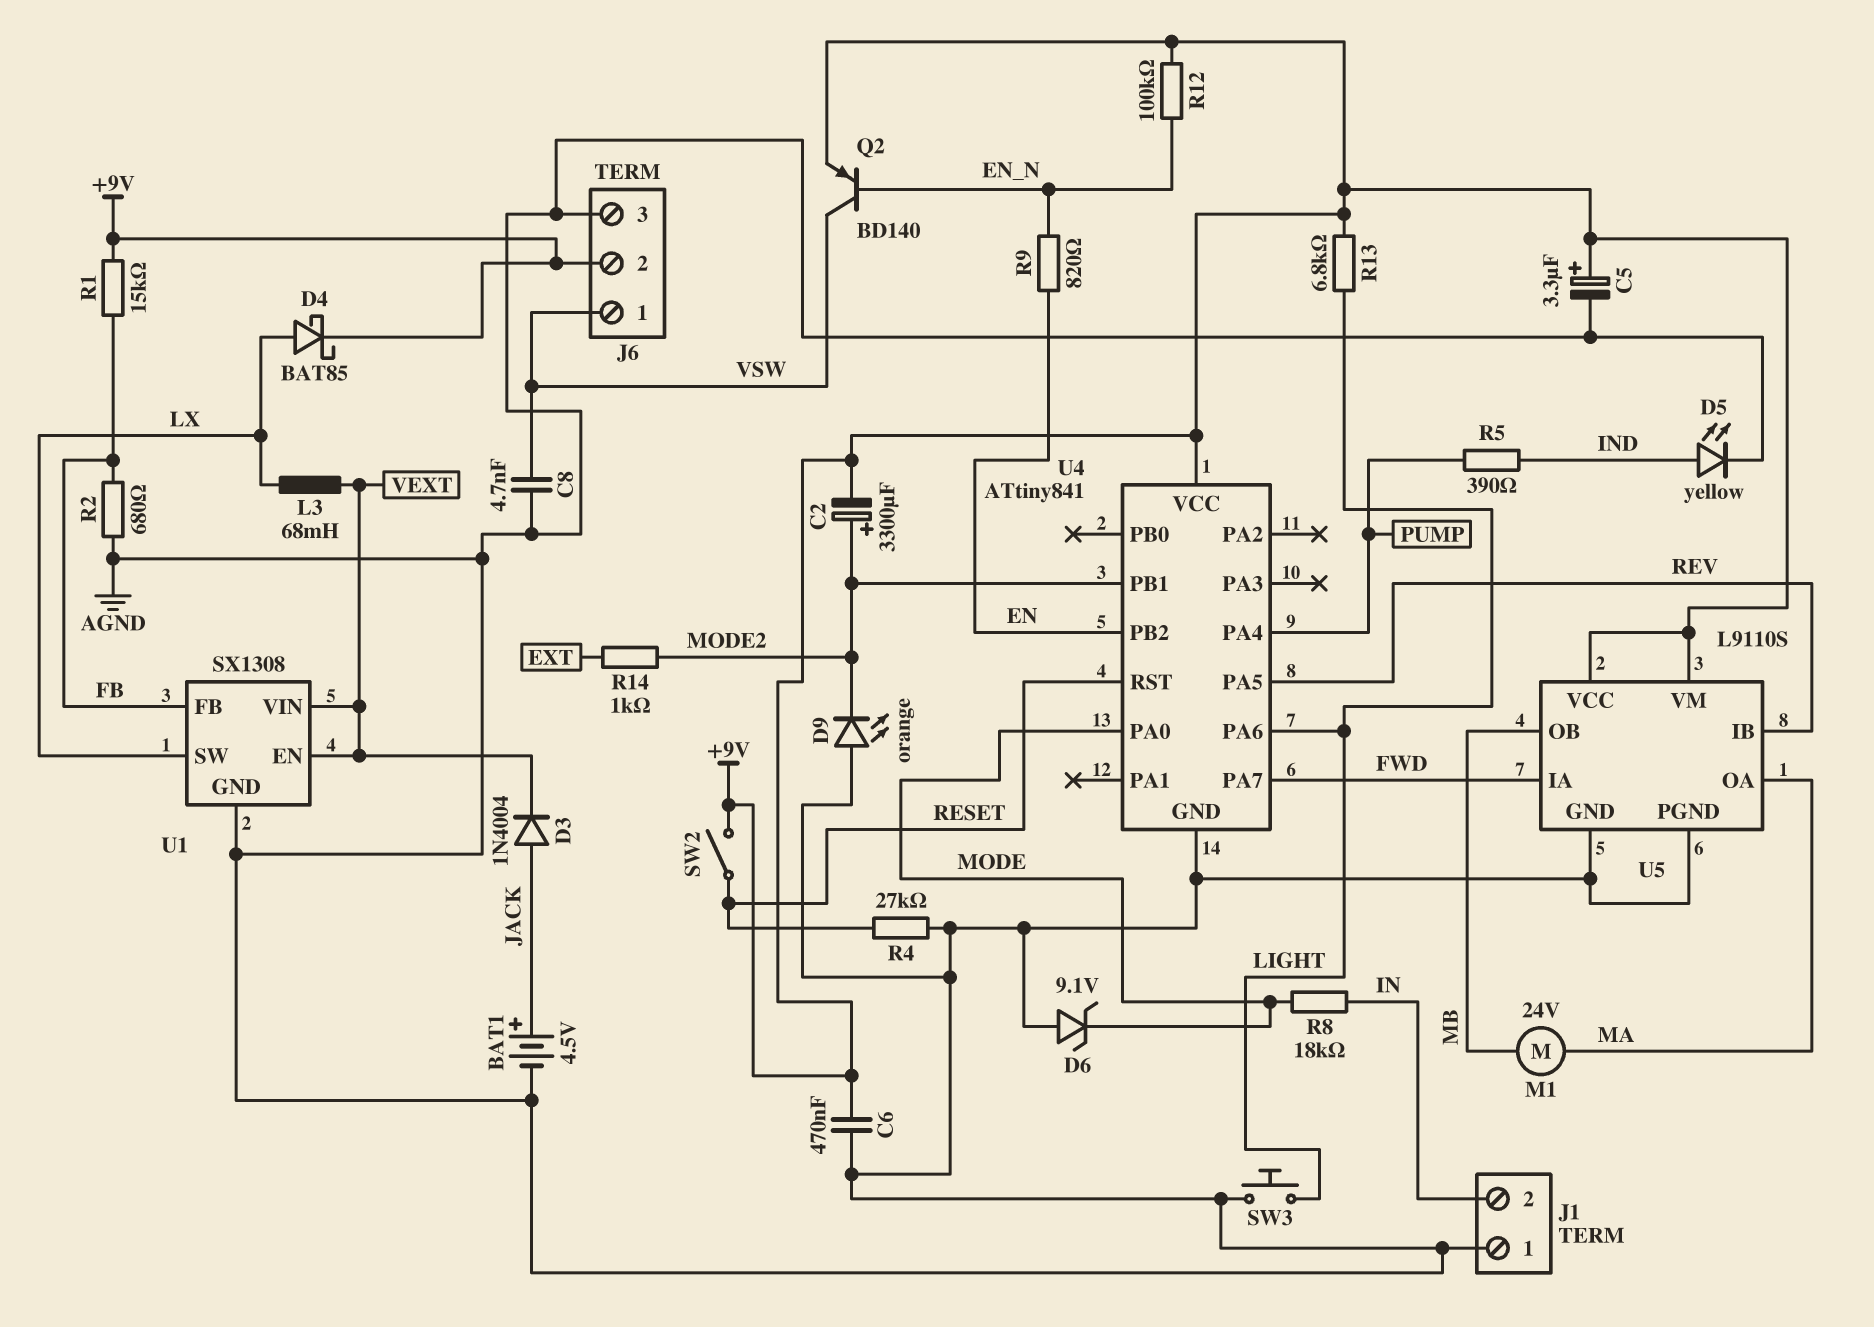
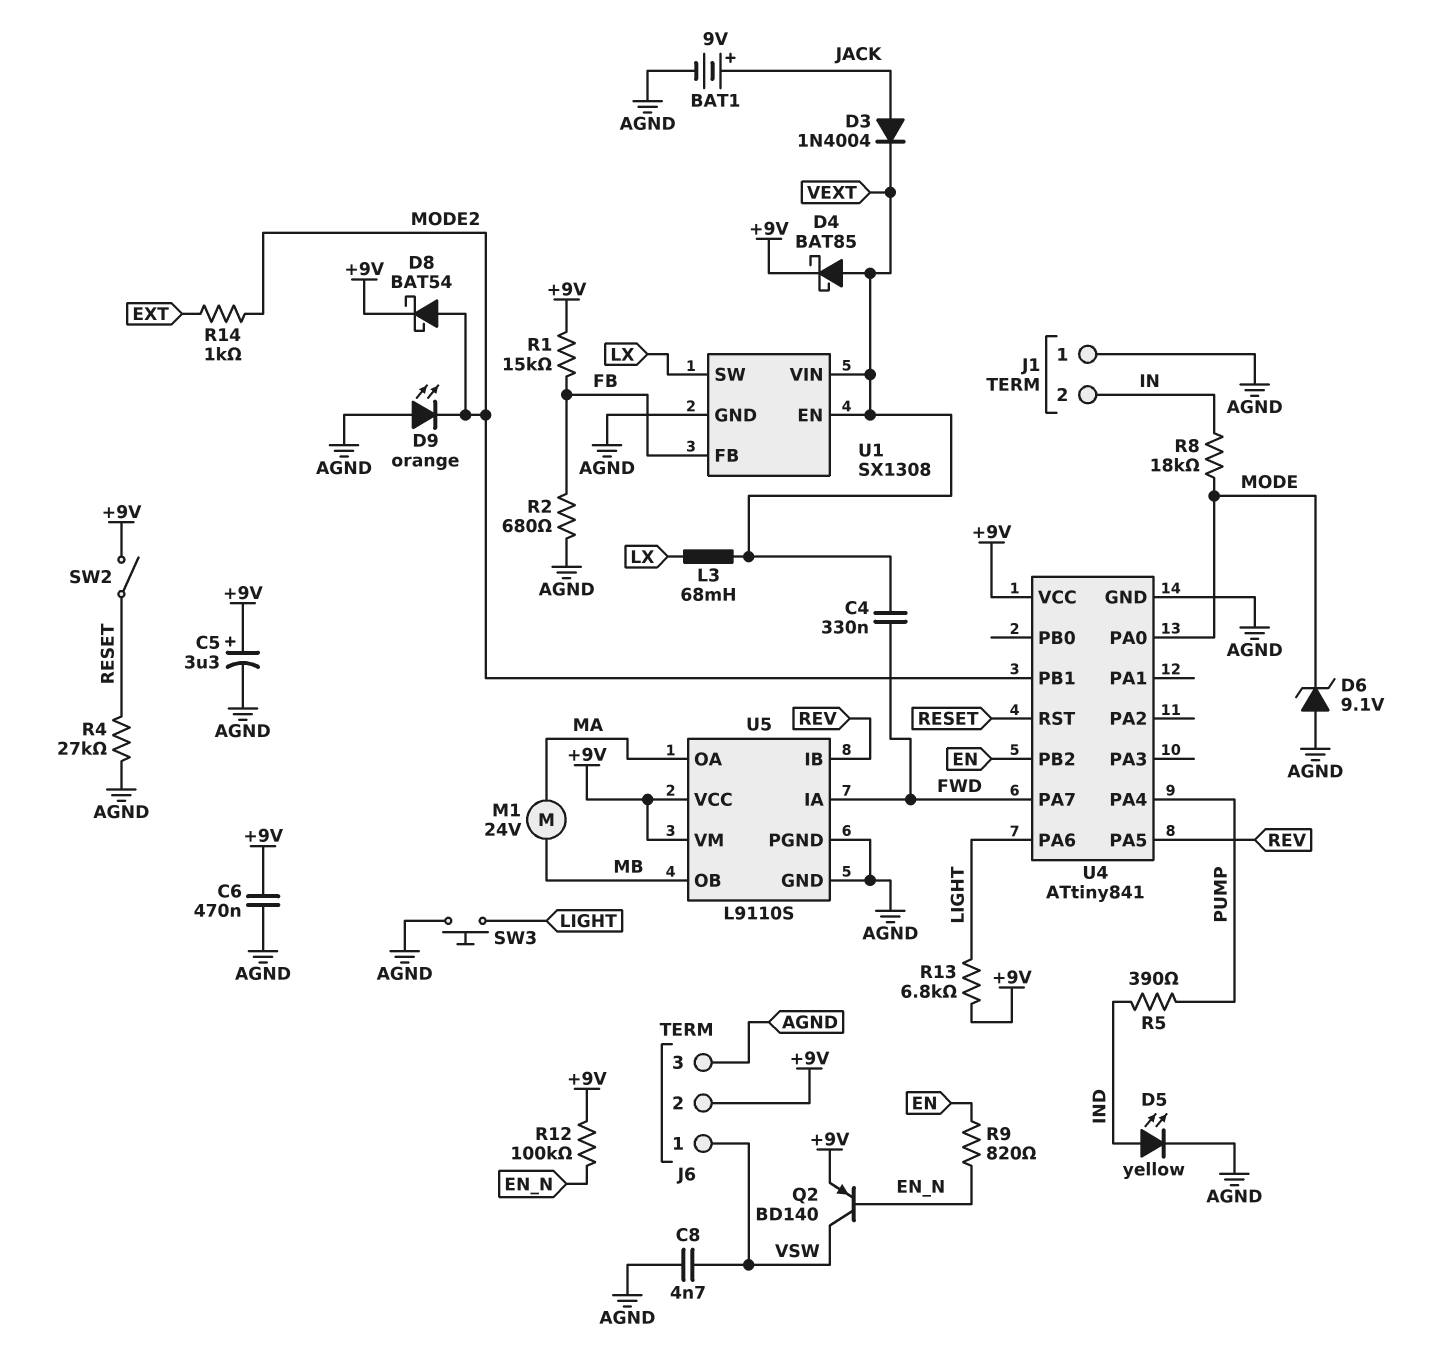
BAT1: 4.5V (plus JACK, minus AGND) -> 9V (plus JACK, minus AGND)
C2: 3300uF (plus MODE2, minus +9V) -> none
C4: none -> 330nF (FWD, VEXT)
D4: schottky BAT85 (A LX, K +9V) -> schottky BAT85 (A VEXT, K +9V)
D8: none -> schottky BAT54 (A MODE2, K +9V)

